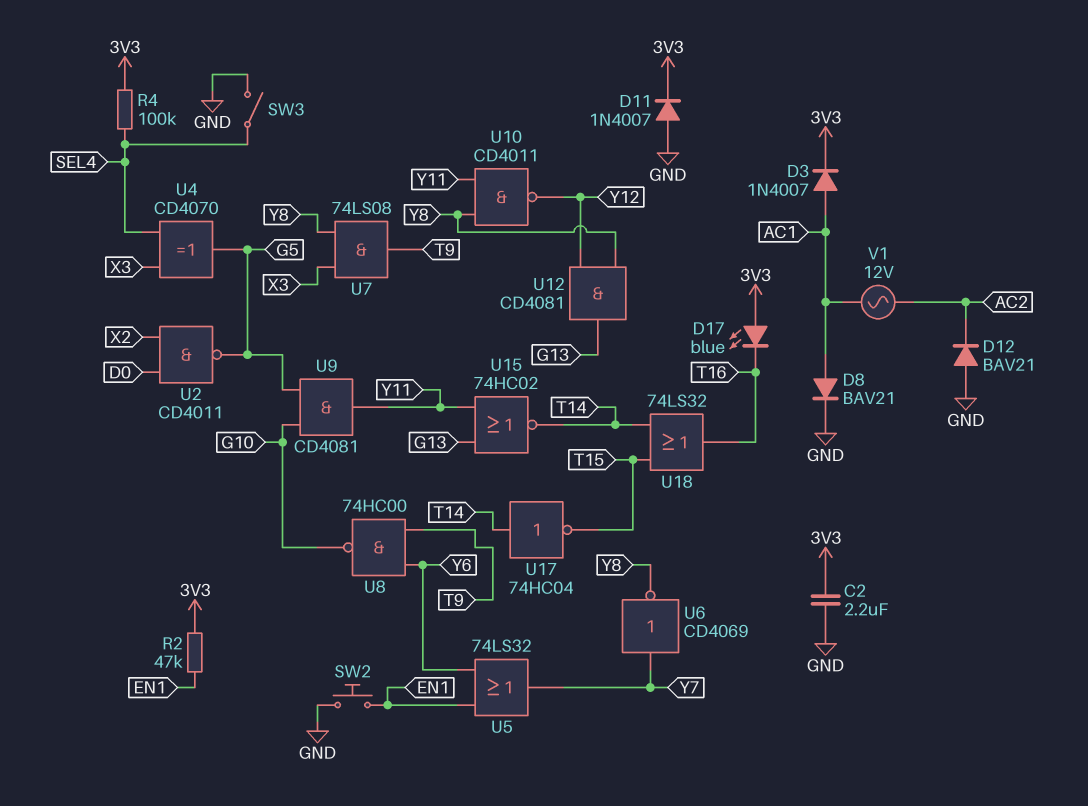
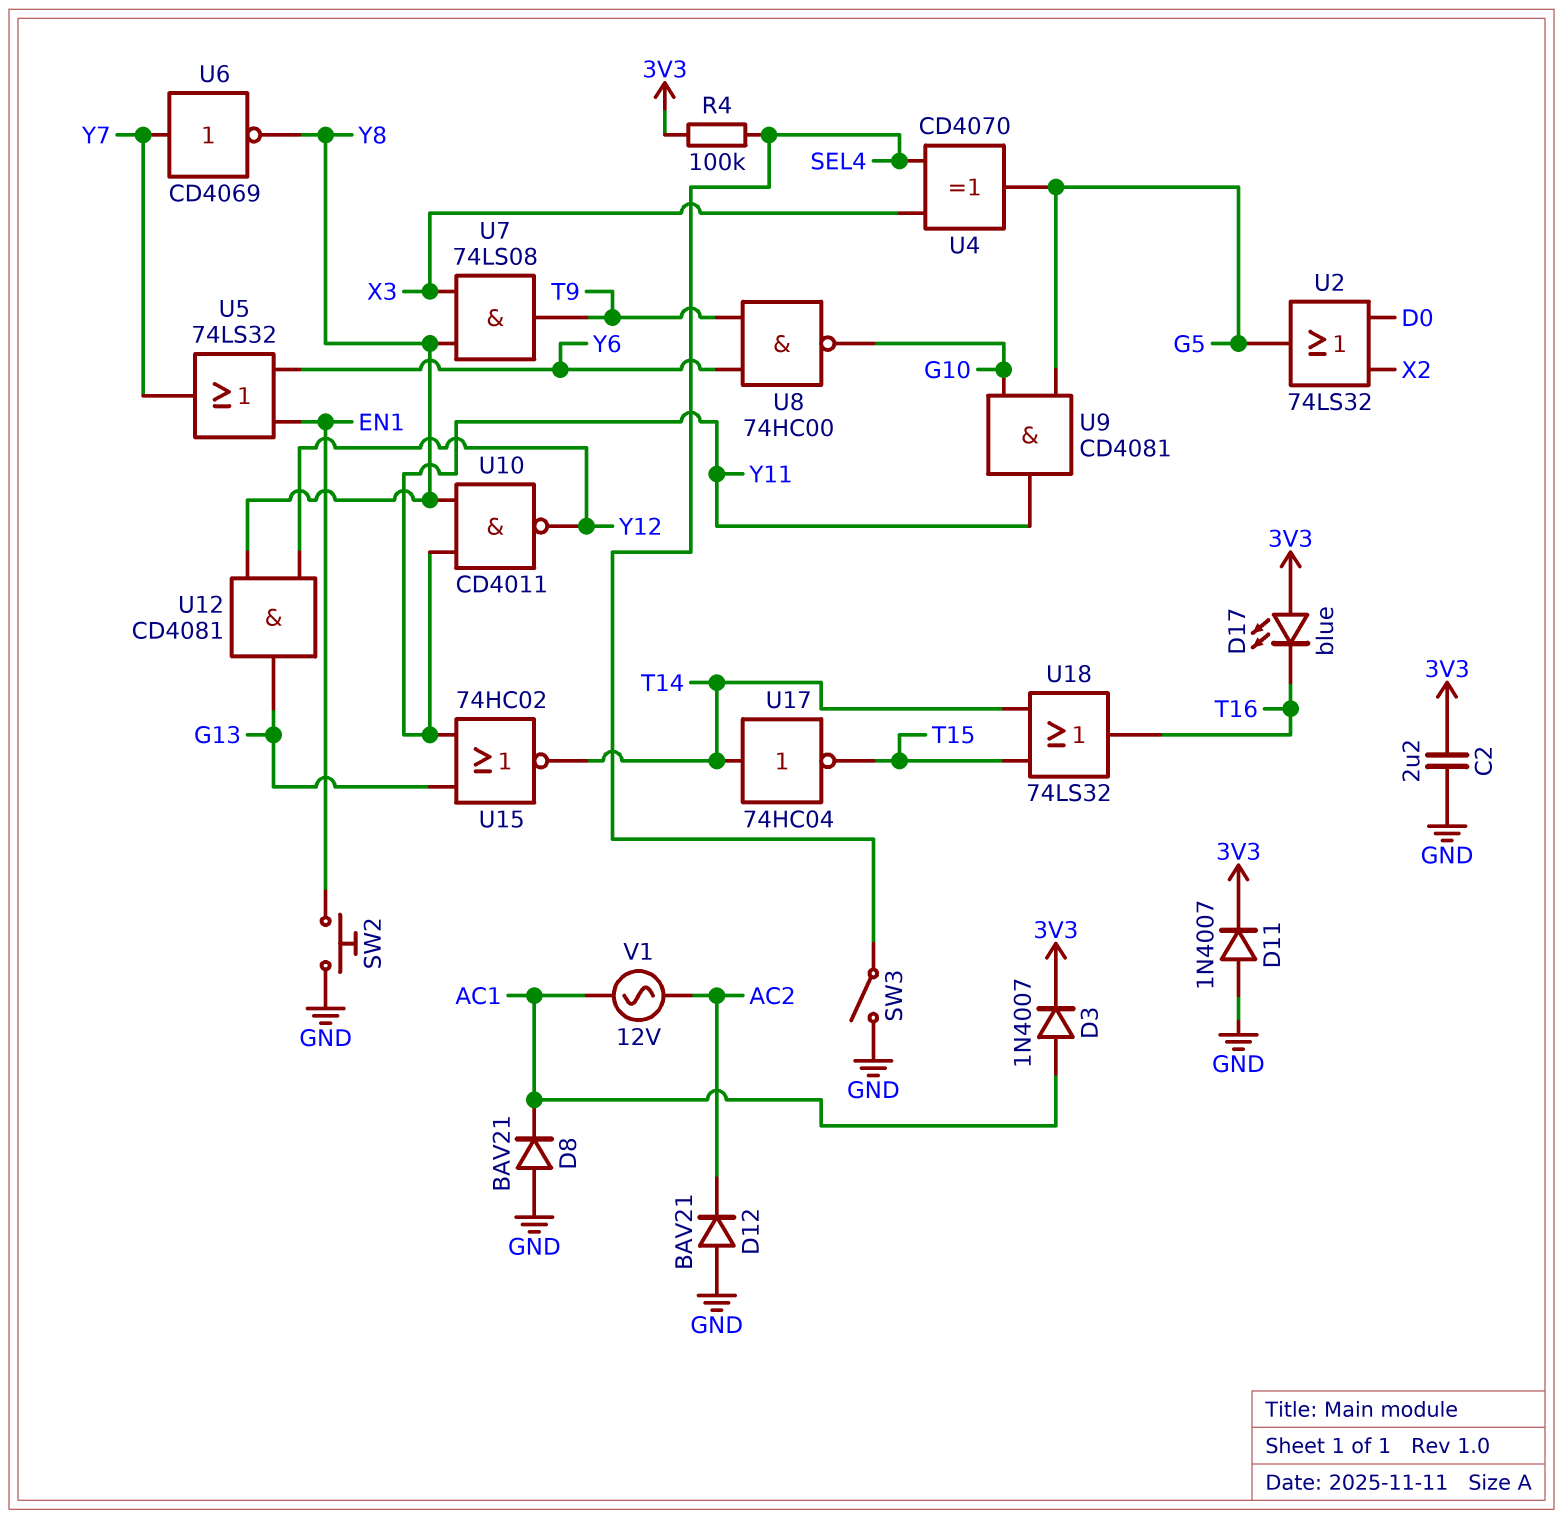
D8: diode BAV21 (A AC1, K GND) -> diode BAV21 (A GND, K AC1)
R2: 47k (3V3, EN1) -> none
U2: NAND CD4011 (in D0, in X2, out G5) -> OR 74LS32 (in D0, in X2, out G5)

